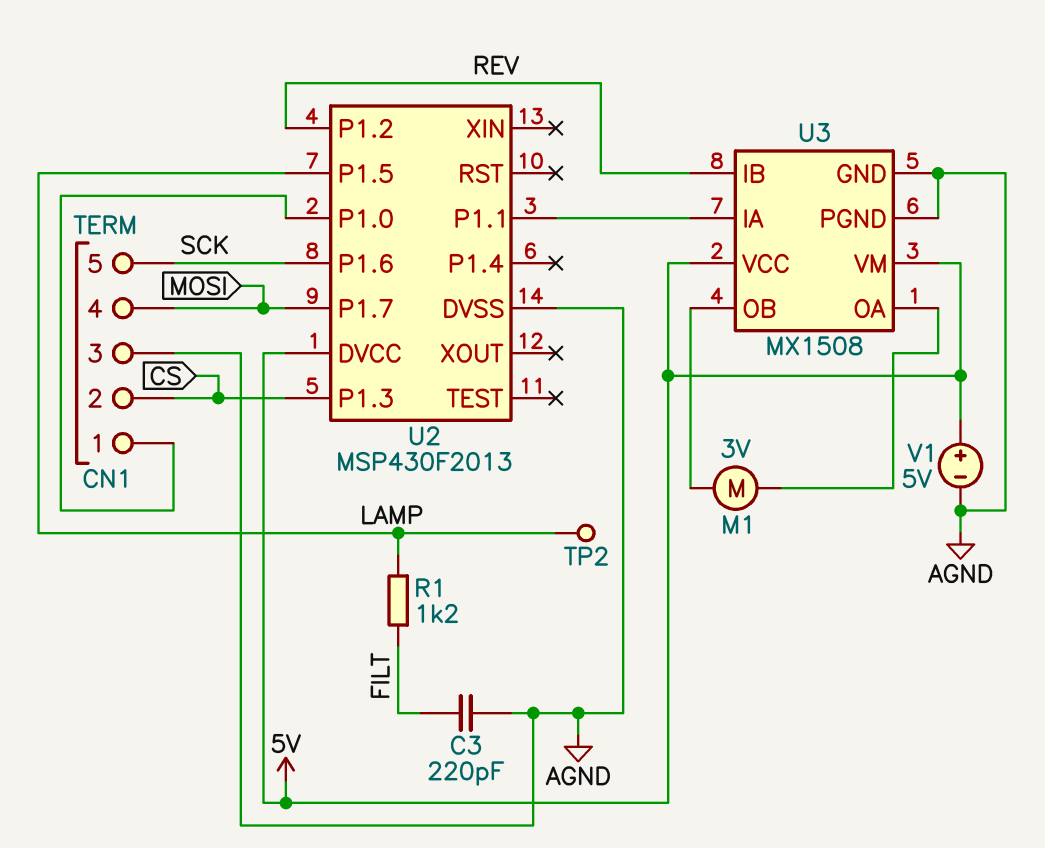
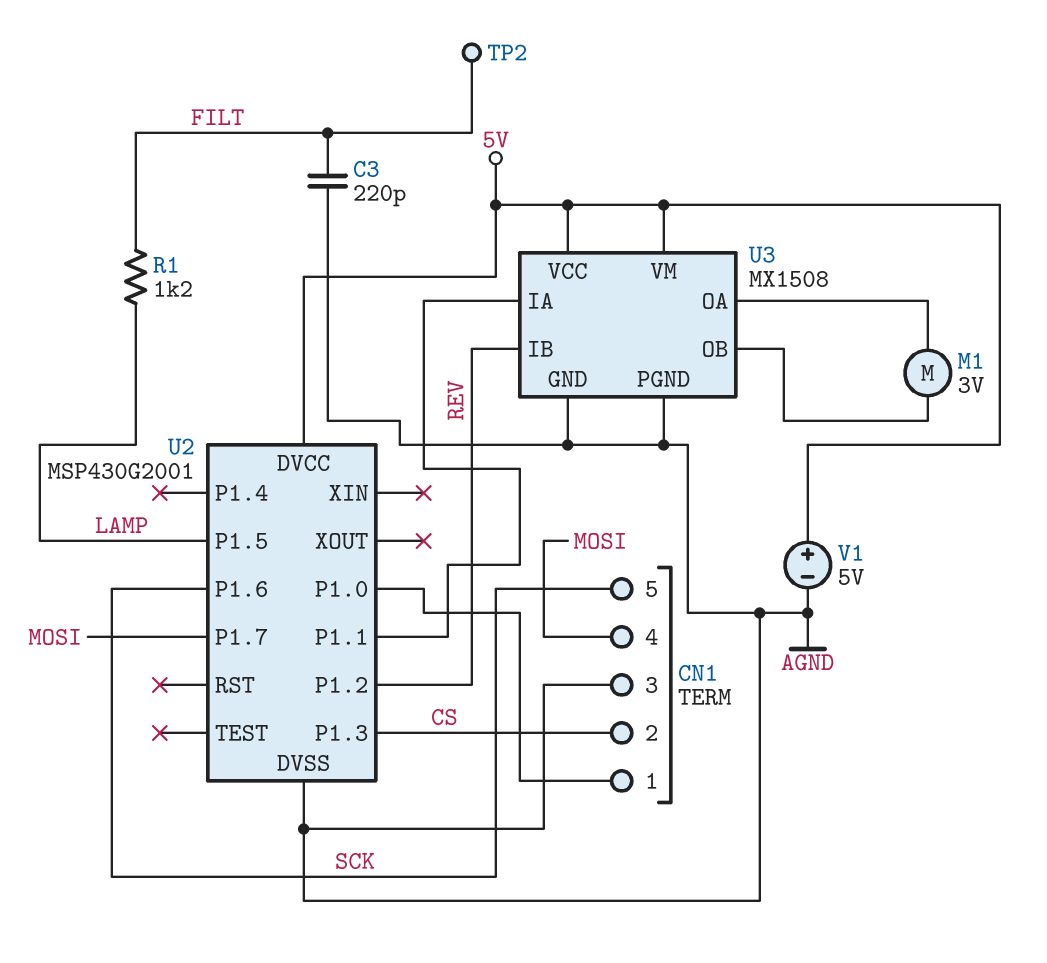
TP2: test point (LAMP) -> test point (FILT)
U2: MSP430F2013 -> MSP430G2001

